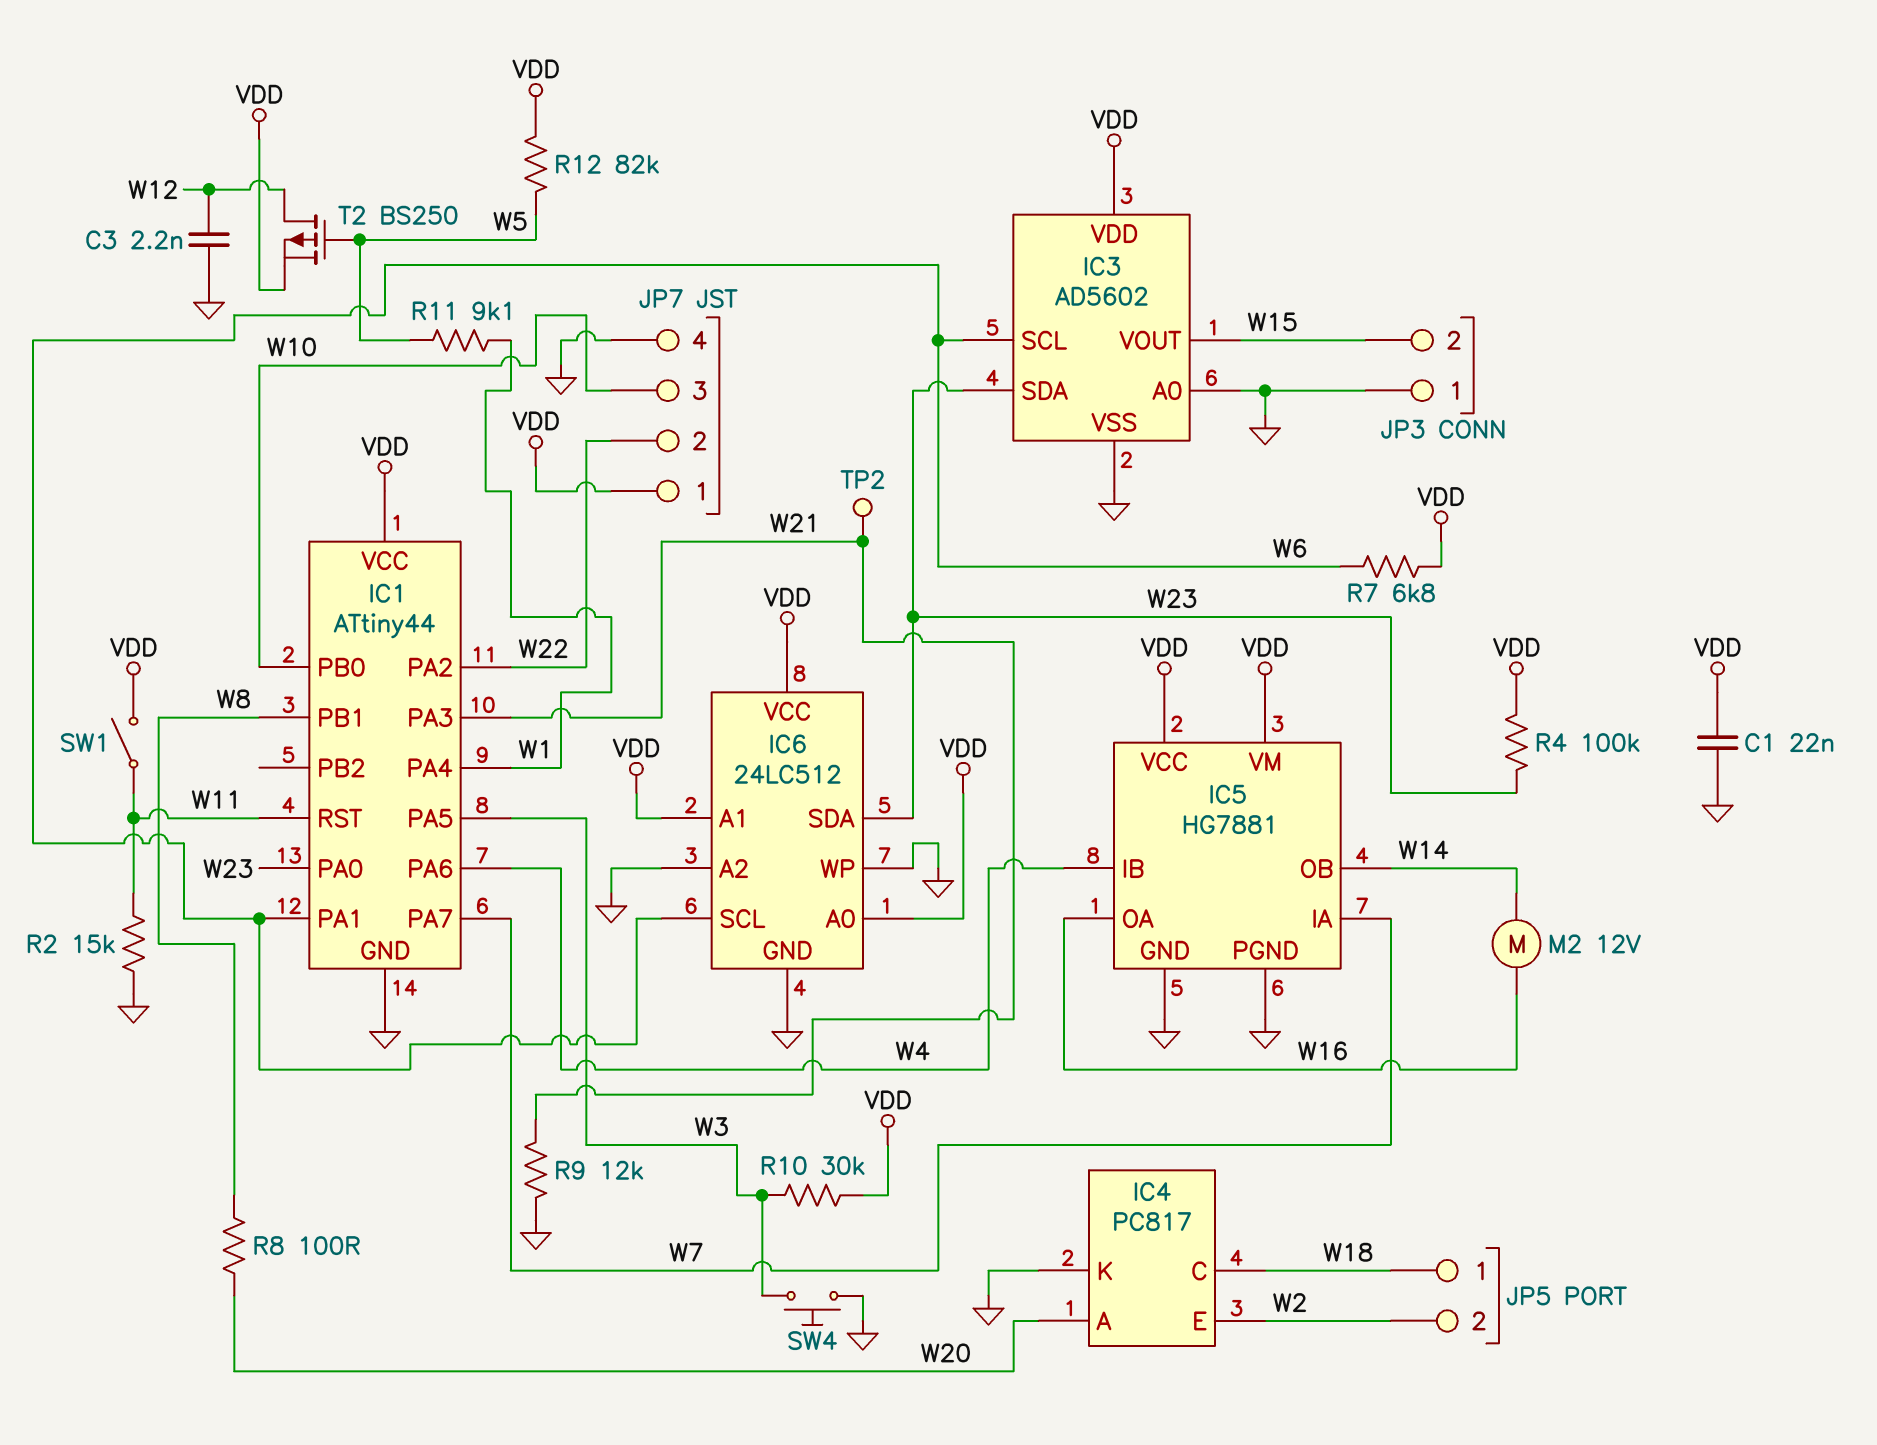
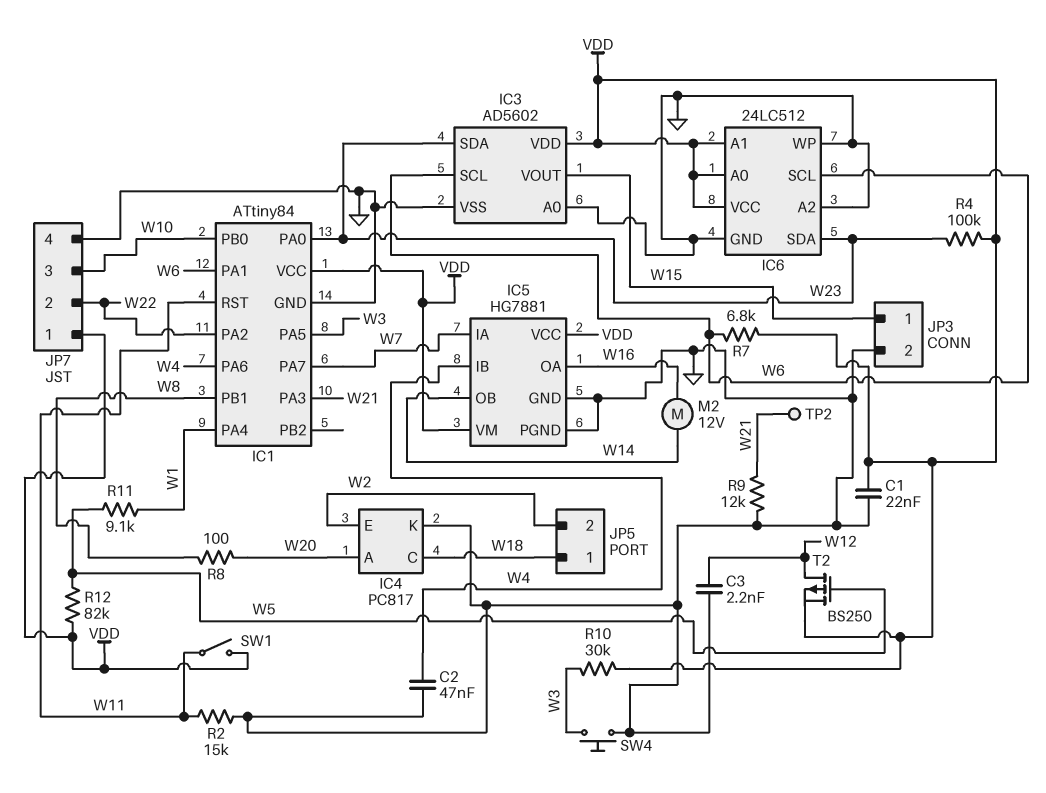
C2: none -> 47nF (GND, W4)
IC1: ATtiny44 -> ATtiny84
JP3 pin 1: GND -> W15
JP3 pin 2: W15 -> GND

